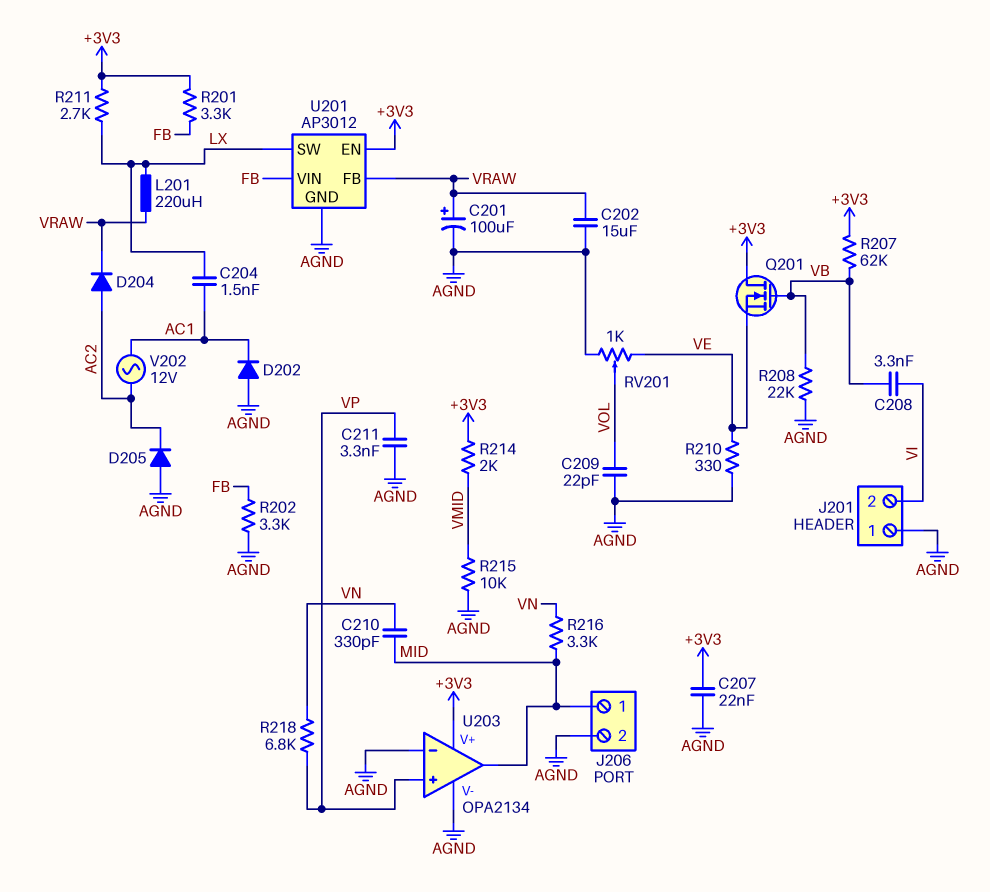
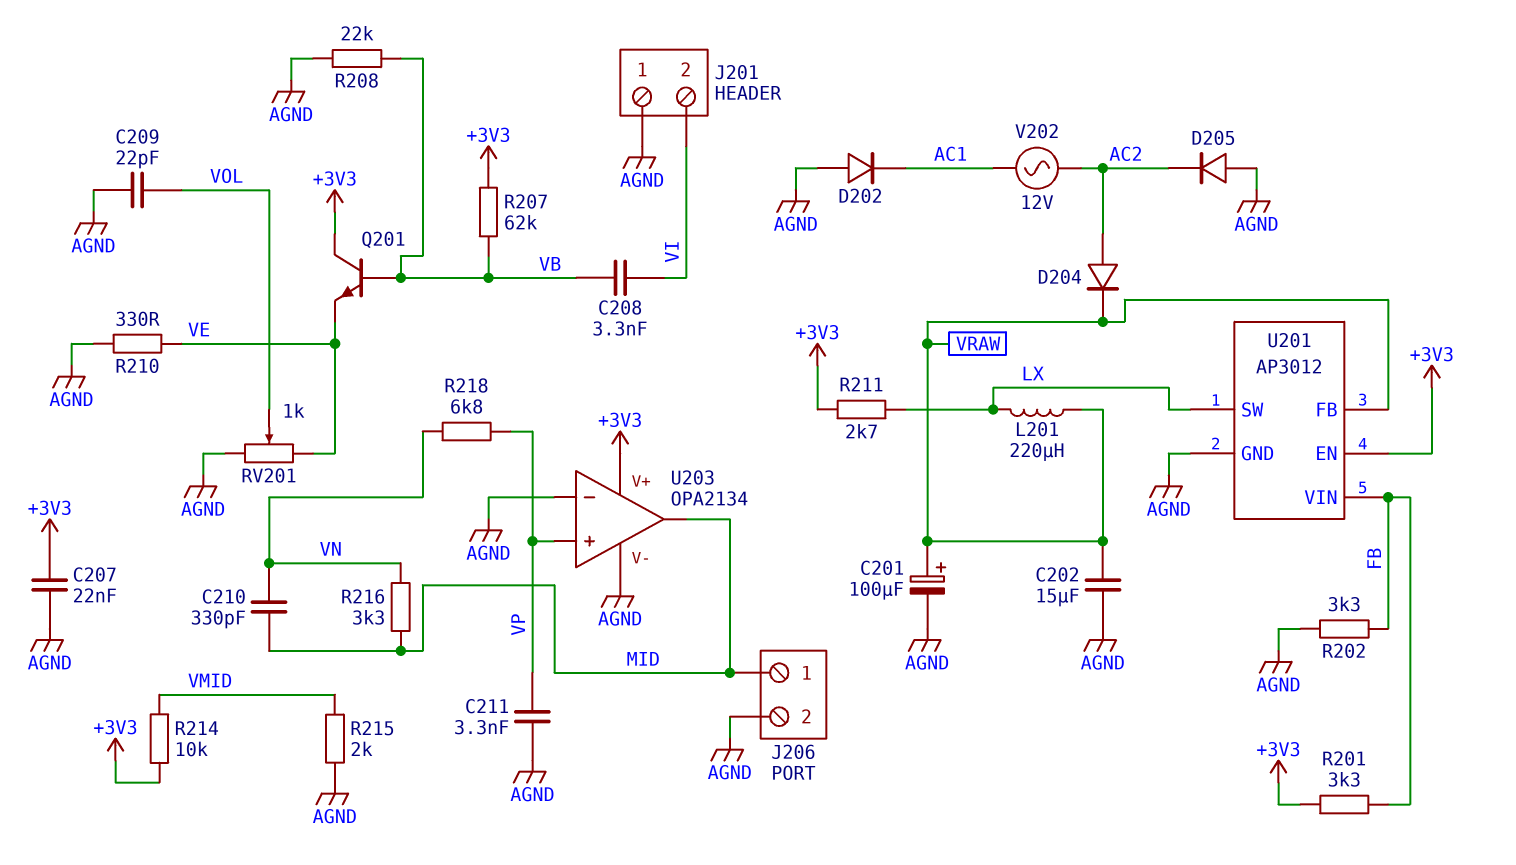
C204: 1.5nF (AC1, LX) -> none
Q201: NMOS (G VB, D +3V3, S VE) -> NPN (B VB, C +3V3, E VE)
R214: 2k (+3V3, VMID) -> 10k (+3V3, VMID)
R215: 10k (AGND, VMID) -> 2k (AGND, VMID)

